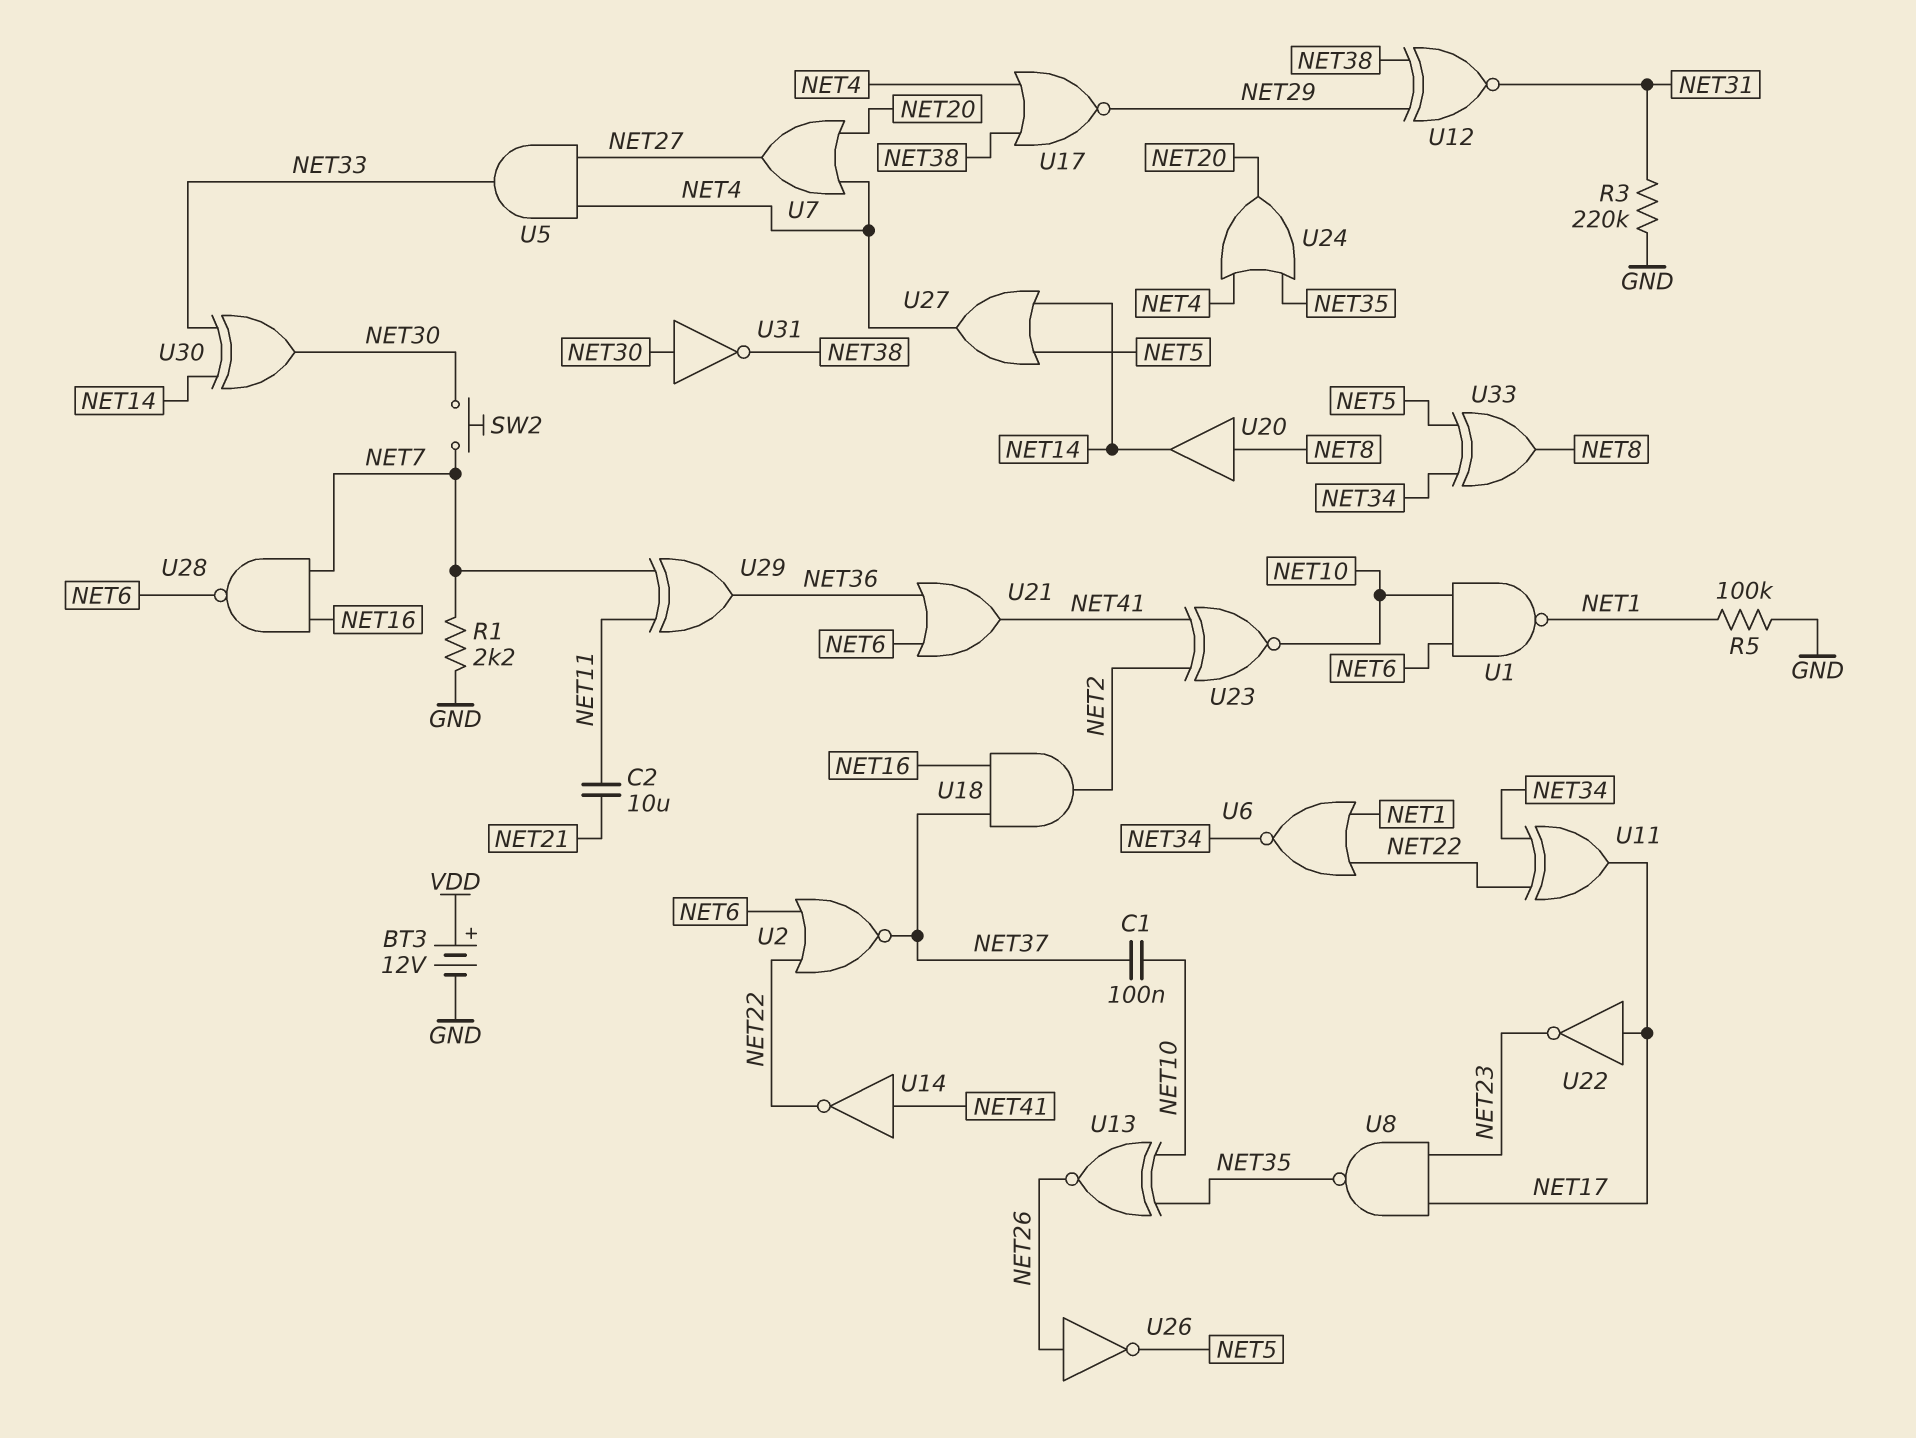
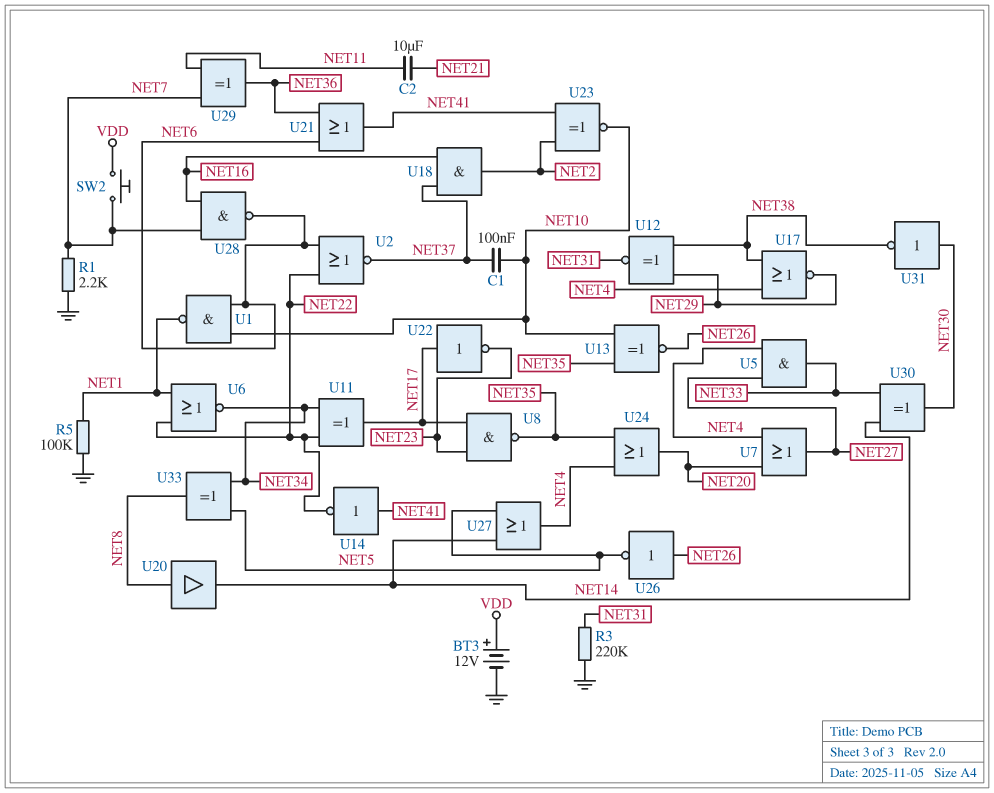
SW2: button (NET7, NET30) -> button (NET7, VDD)

